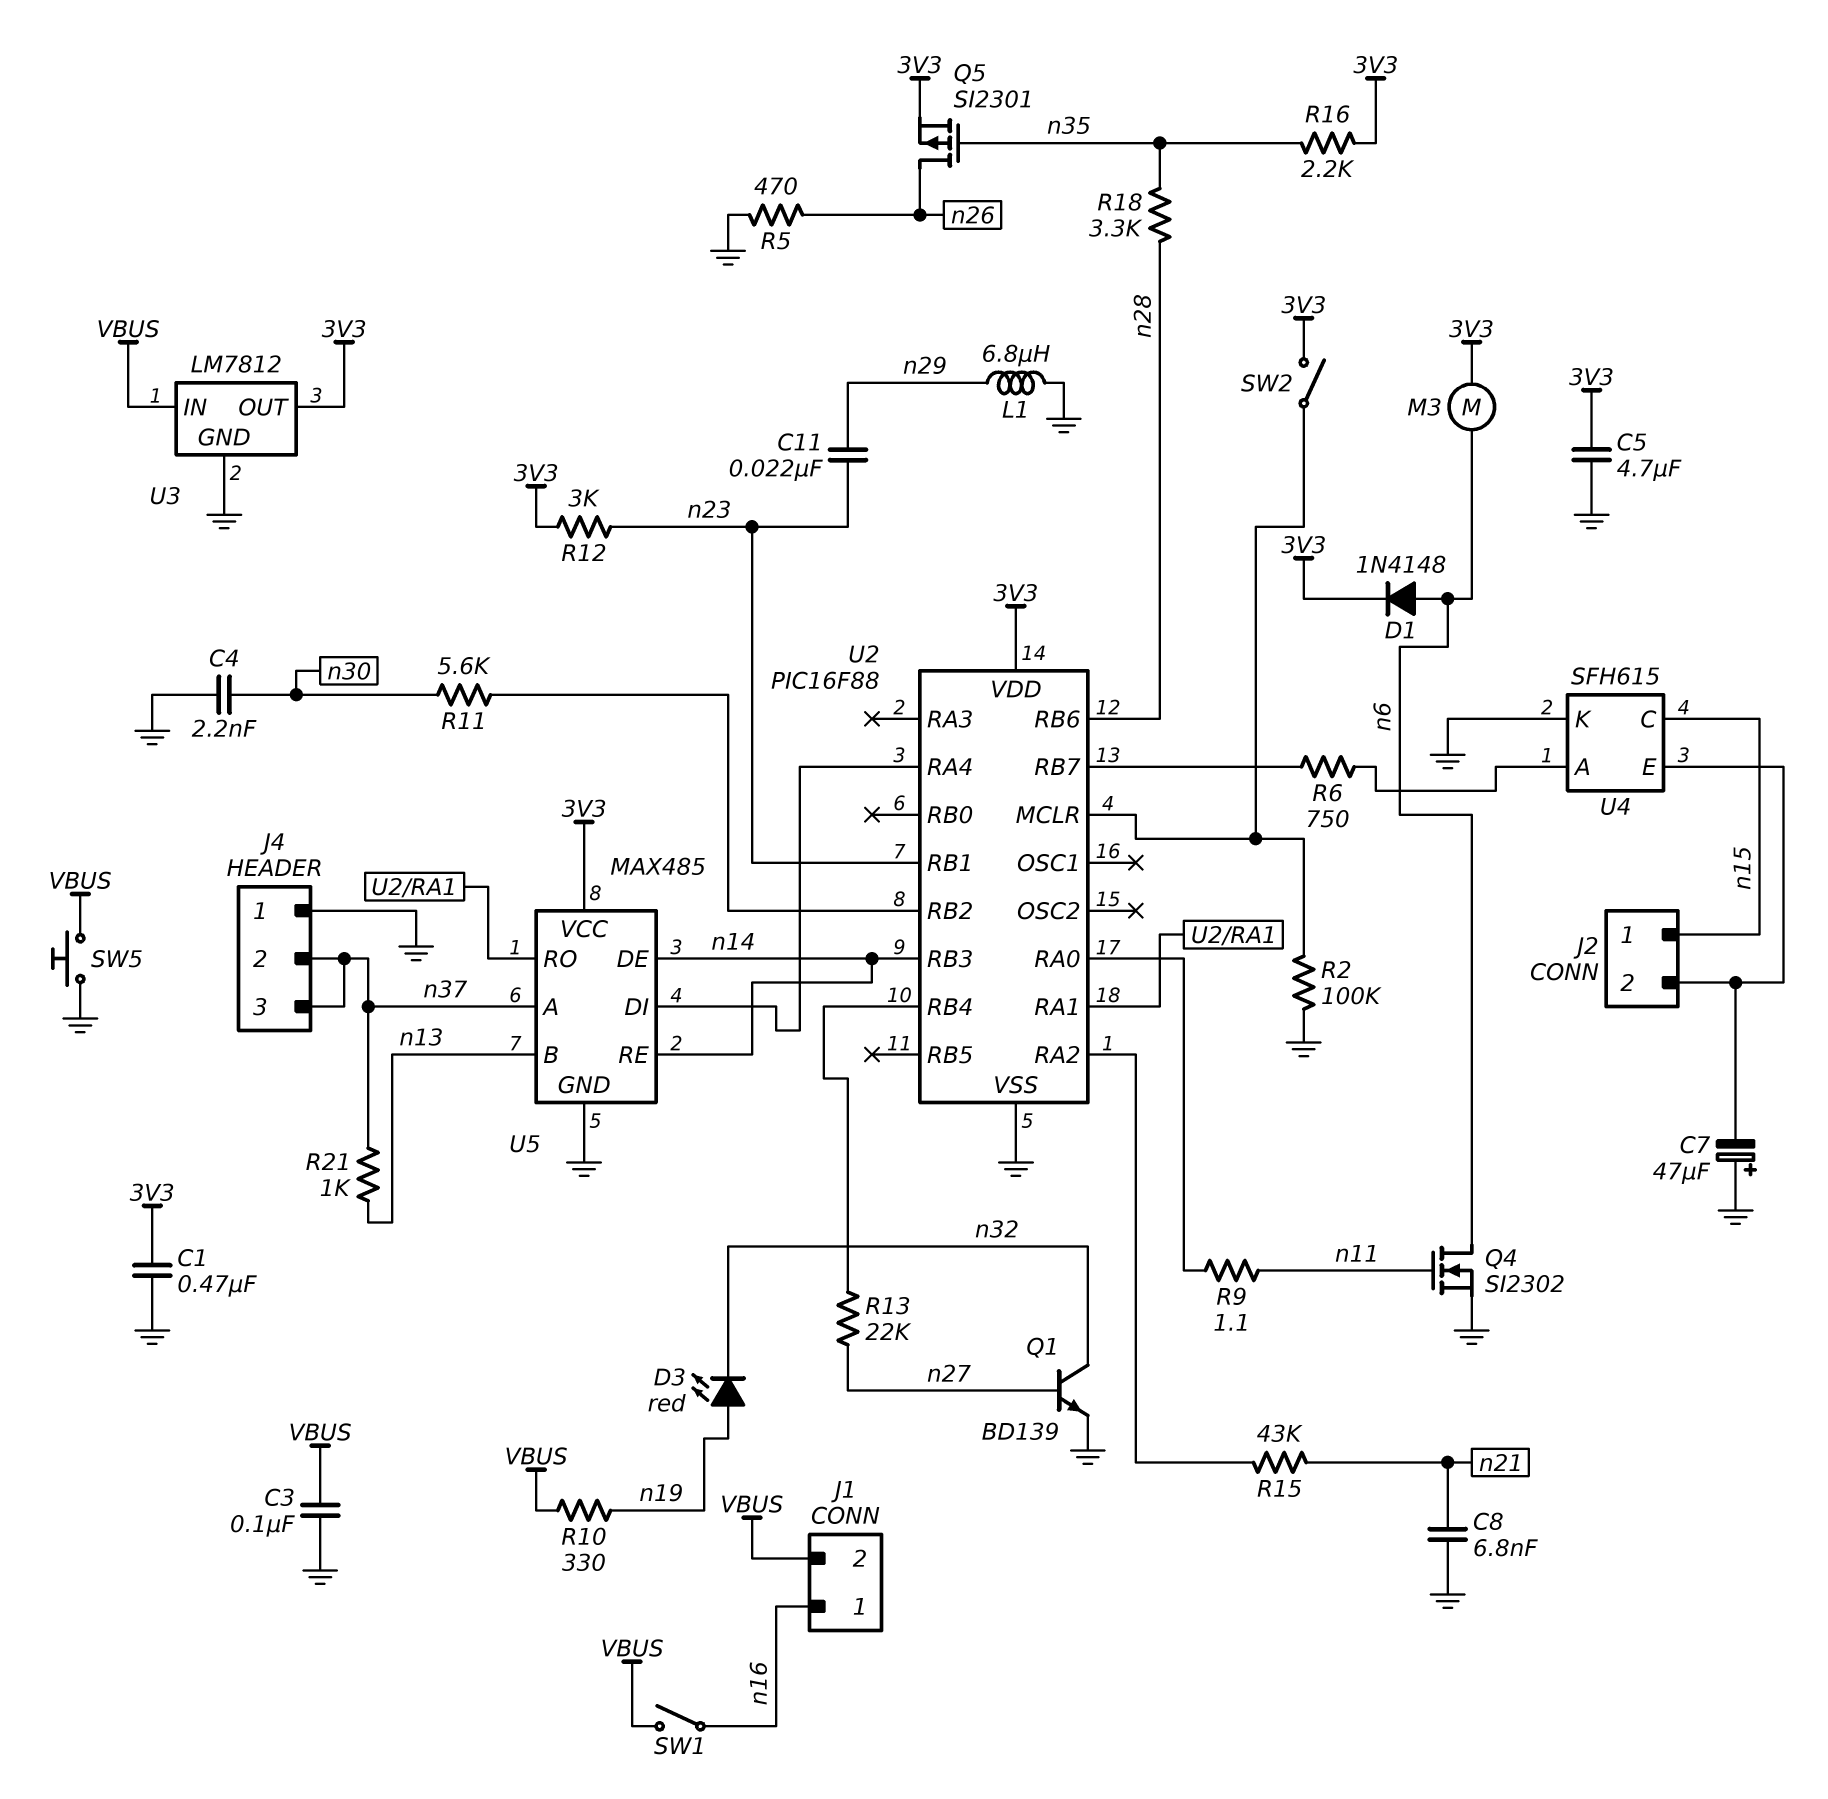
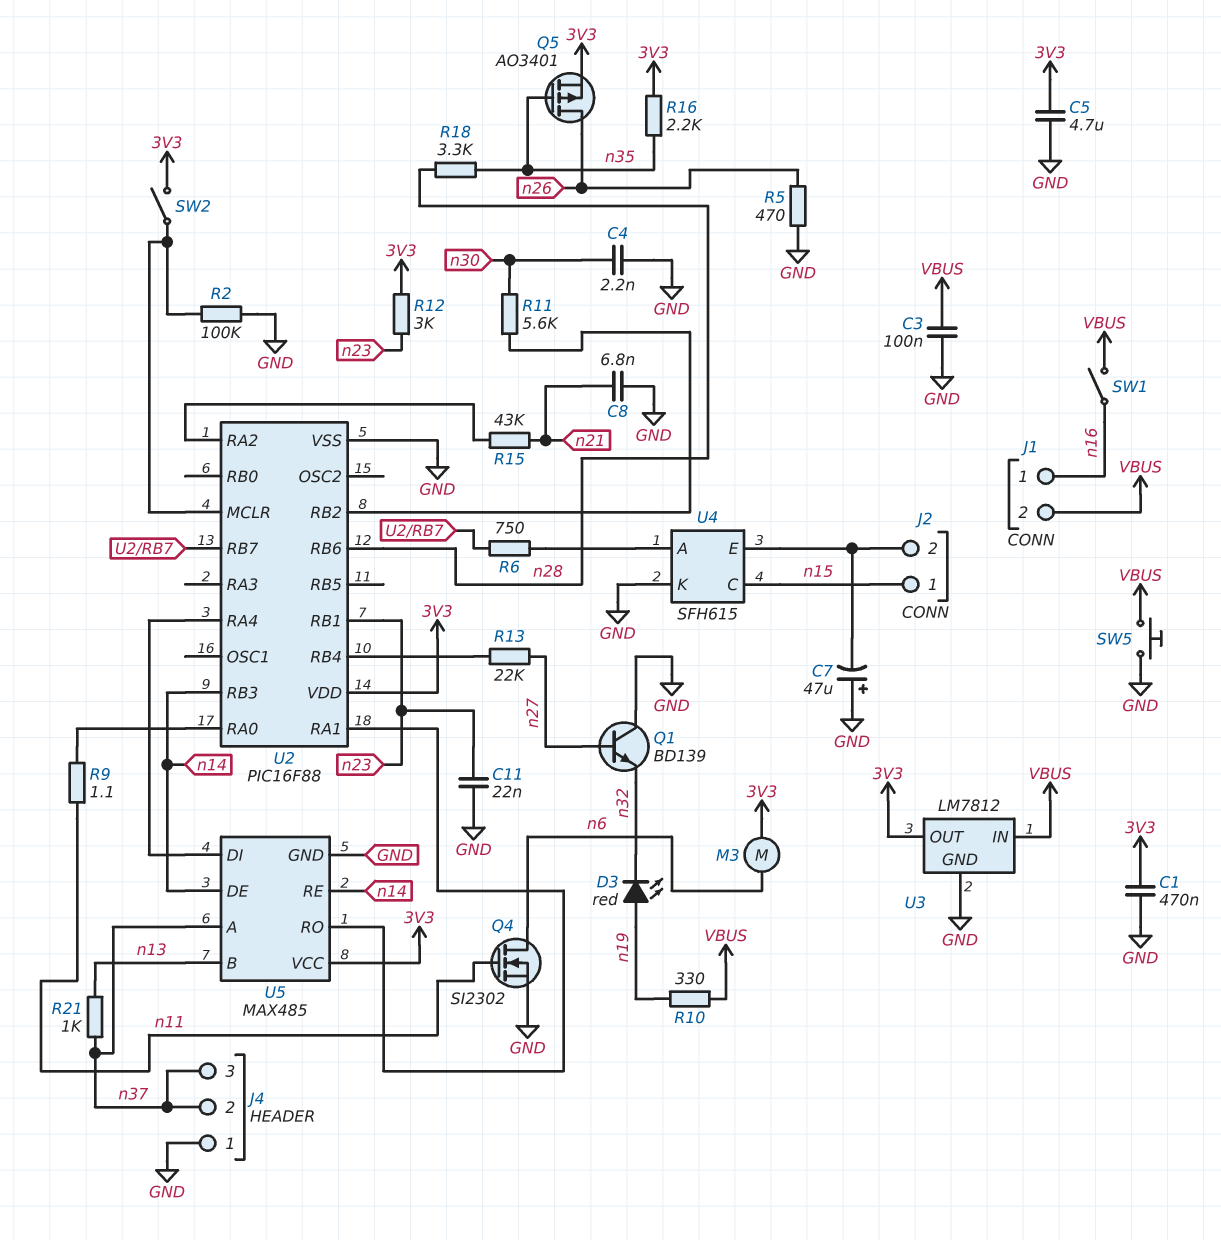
C11: 22nF (n23, n29) -> 22nF (GND, n23)
D1: diode 1N4148 (A n6, K 3V3) -> none
L1: 6.8uH (GND, n29) -> none
Q1: NPN BD139 (B n27, C n32, E GND) -> NPN BD139 (B n27, C GND, E n32)
Q5: PMOS SI2301 (G n35, D n26, S 3V3) -> PMOS AO3401 (G n35, D n26, S 3V3)

